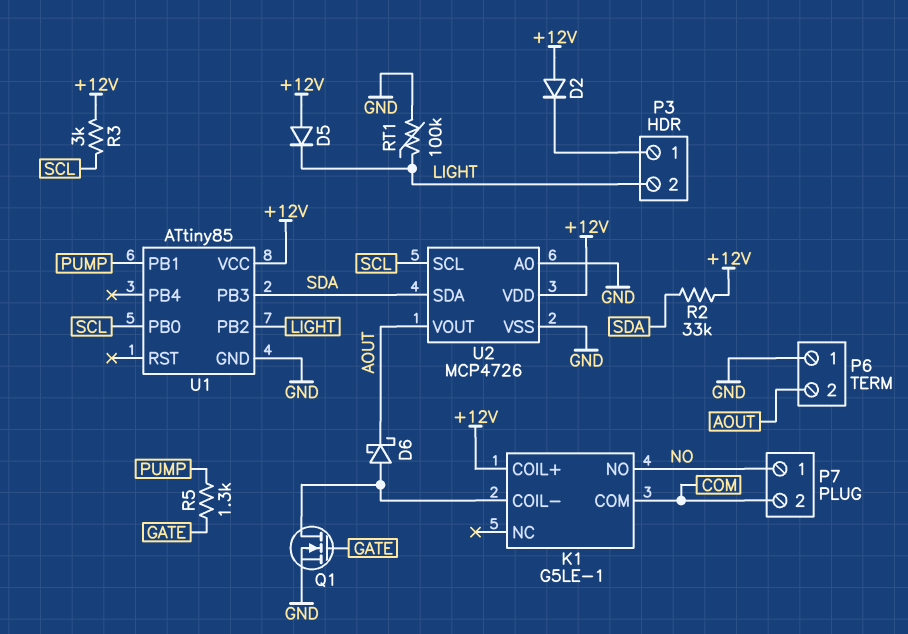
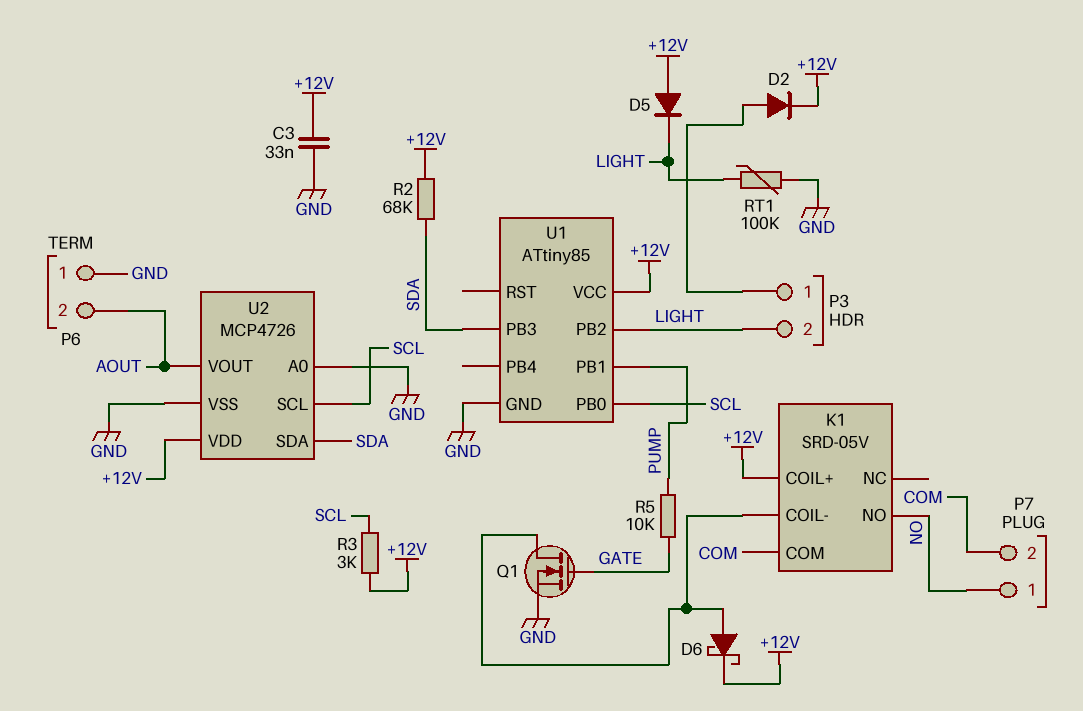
C3: none -> 33nF (+12V, GND)
D2: diode (A +12V, K P3/1) -> diode (A P3/1, K +12V)
D6: schottky (A K1/COIL-, K AOUT) -> schottky (A K1/COIL-, K +12V)
K1: G5LE-1 -> SRD-05V
R2: 33k (+12V, SDA) -> 68k (+12V, SDA)
R5: 1.3k (GATE, PUMP) -> 10k (GATE, PUMP)

